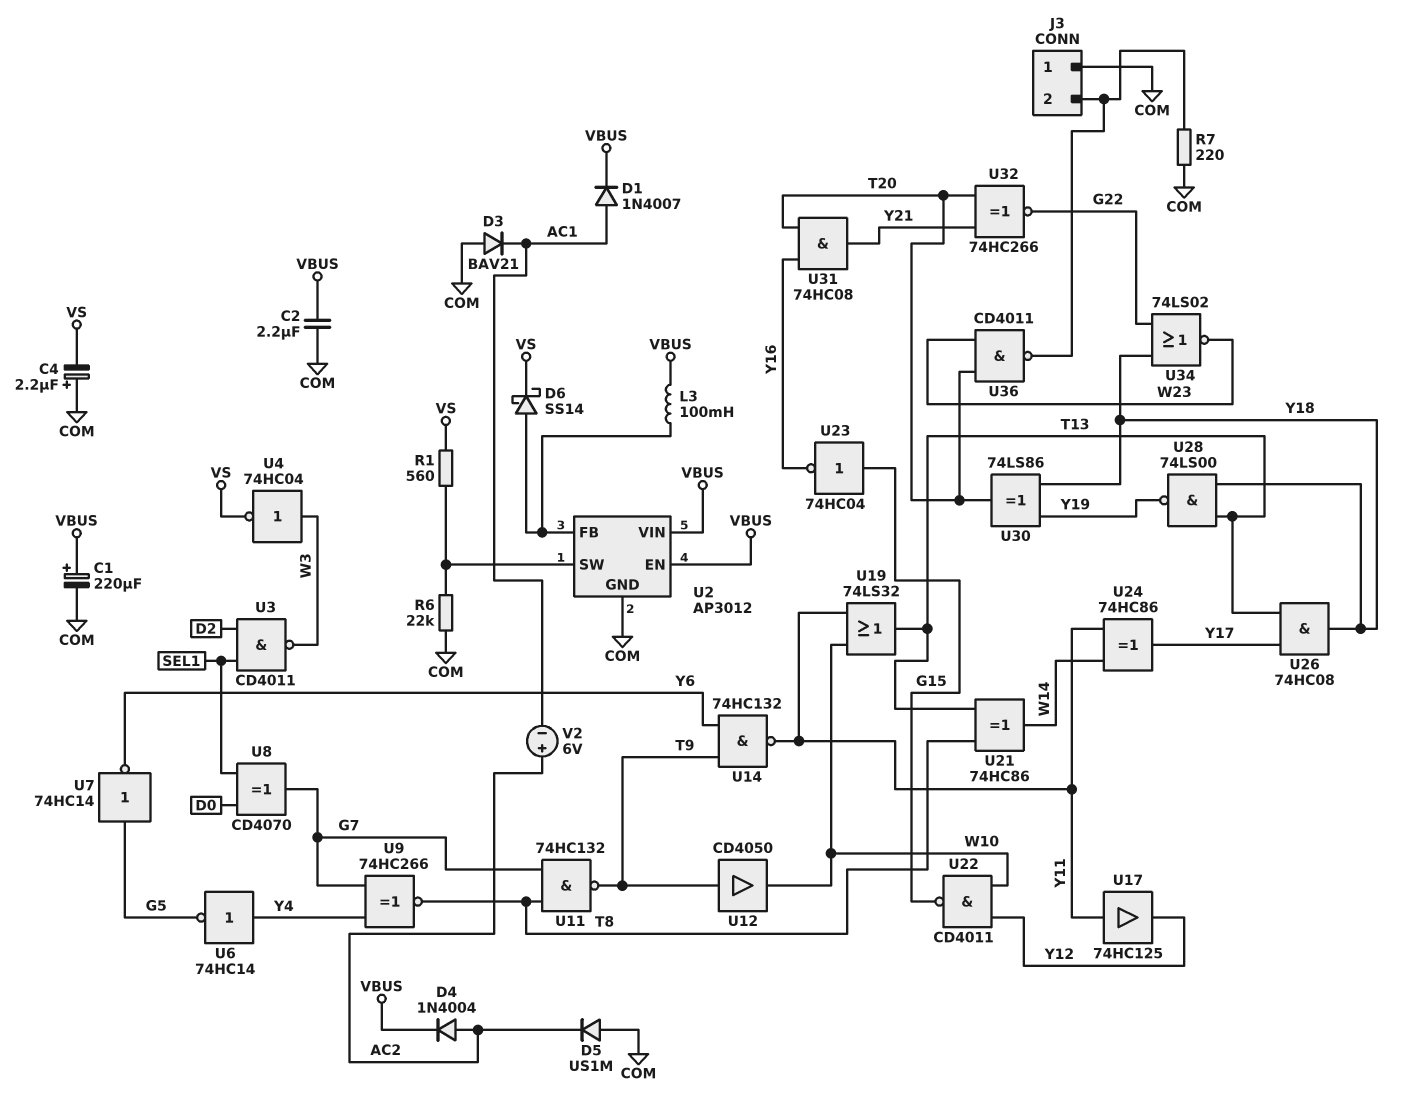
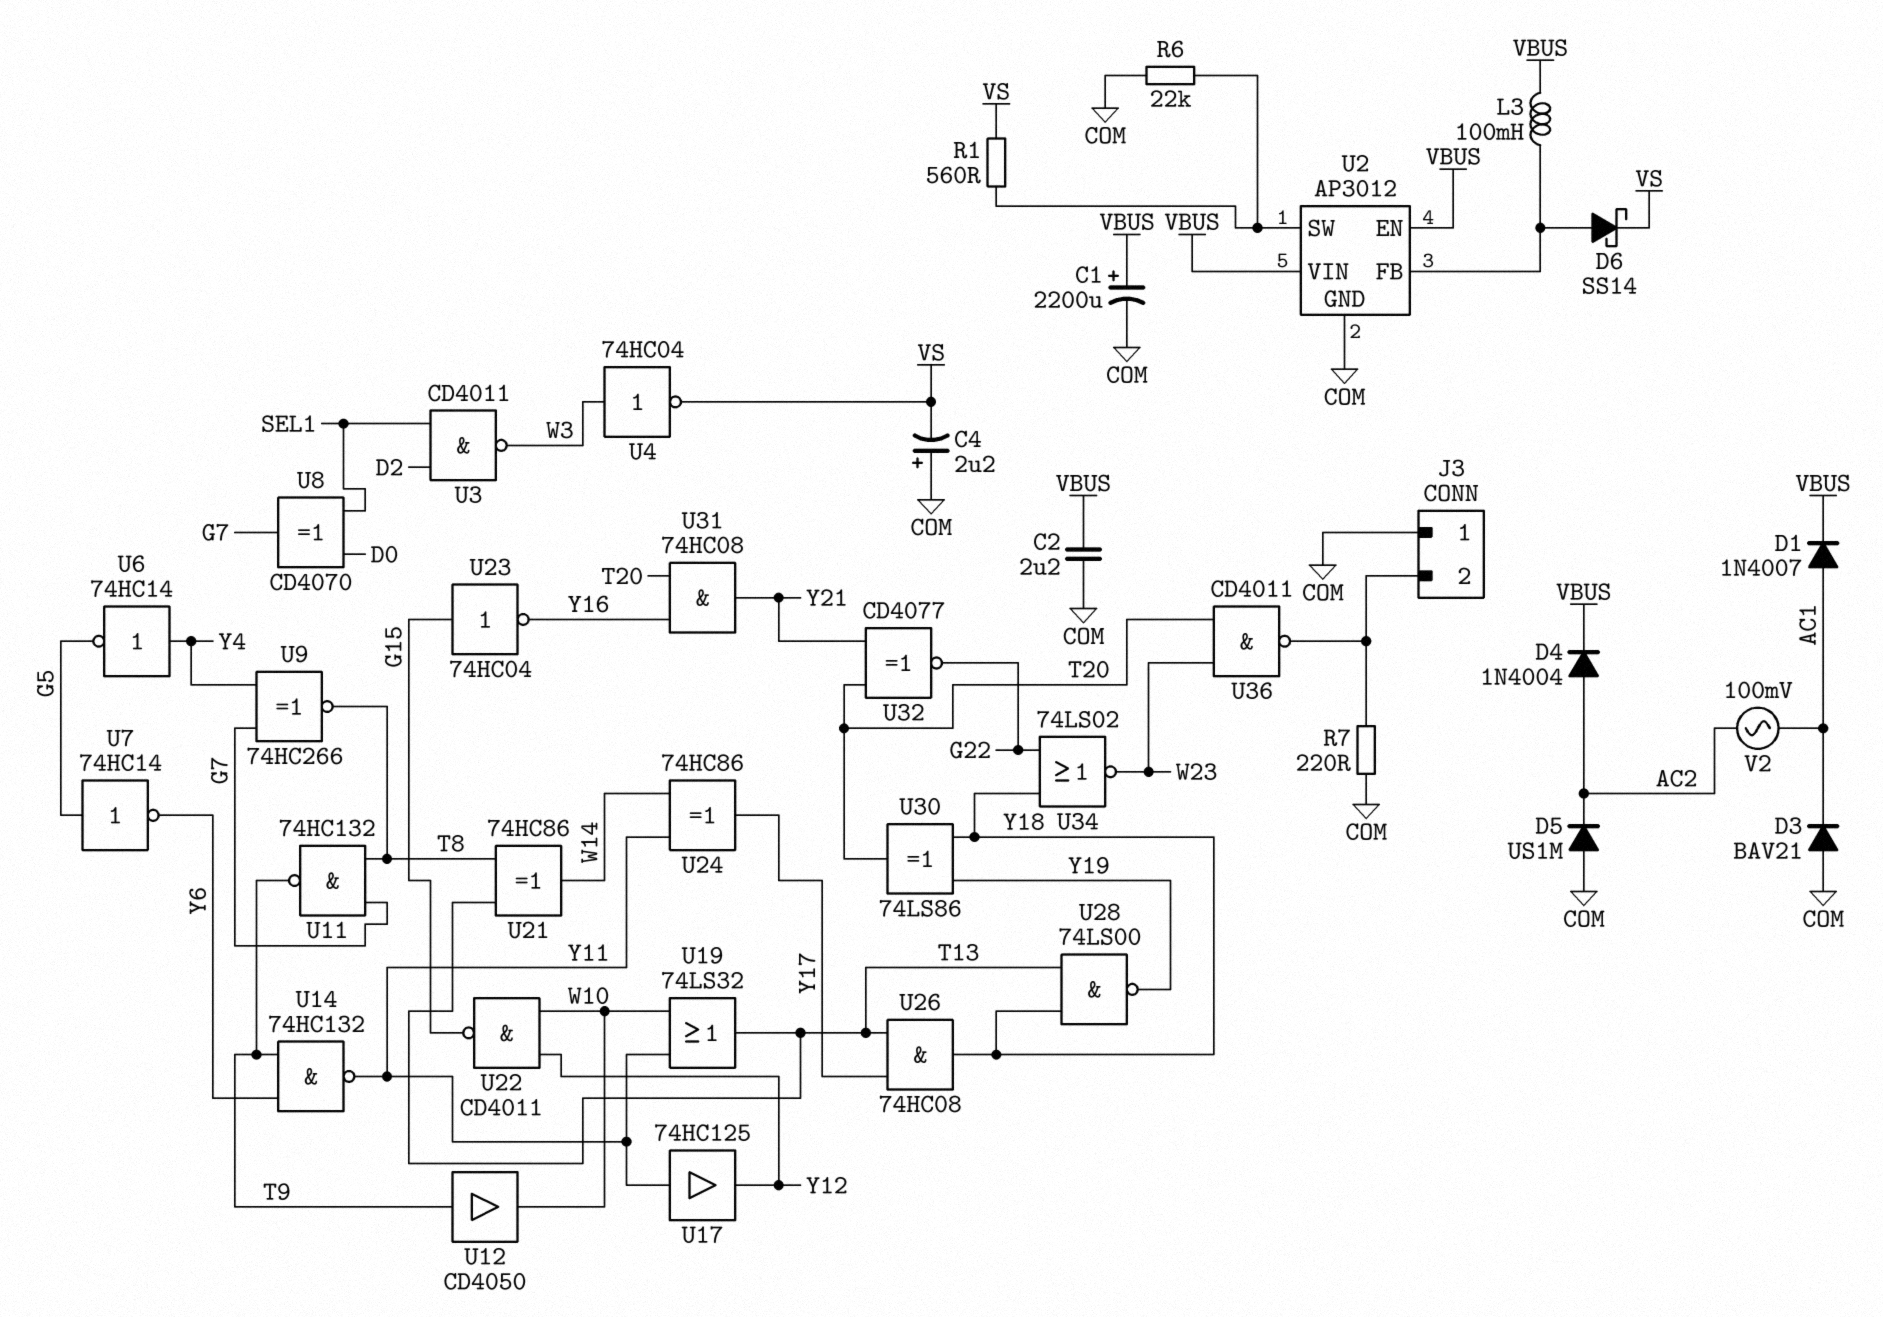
C1: 220uF (plus VBUS, minus COM) -> 2200uF (plus VBUS, minus COM)
U32: XNOR 74HC266 (in T20, in Y21, out G22) -> XNOR CD4077 (in T20, in Y21, out G22)
V2: 6V (plus AC2, minus AC1) -> AC 100mV (AC1, AC2)

